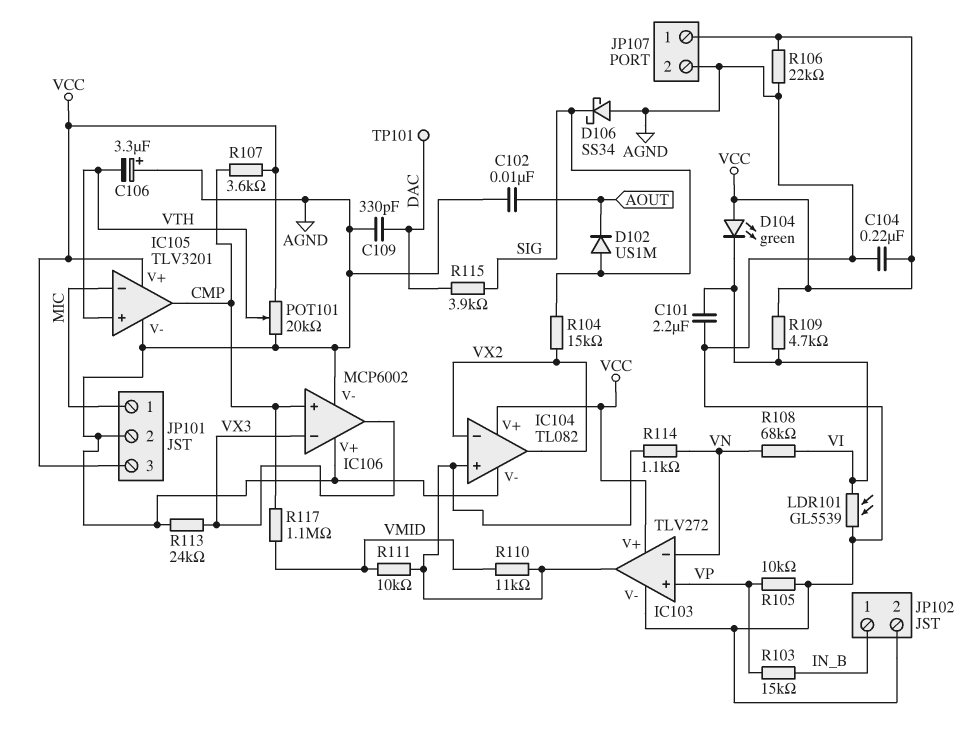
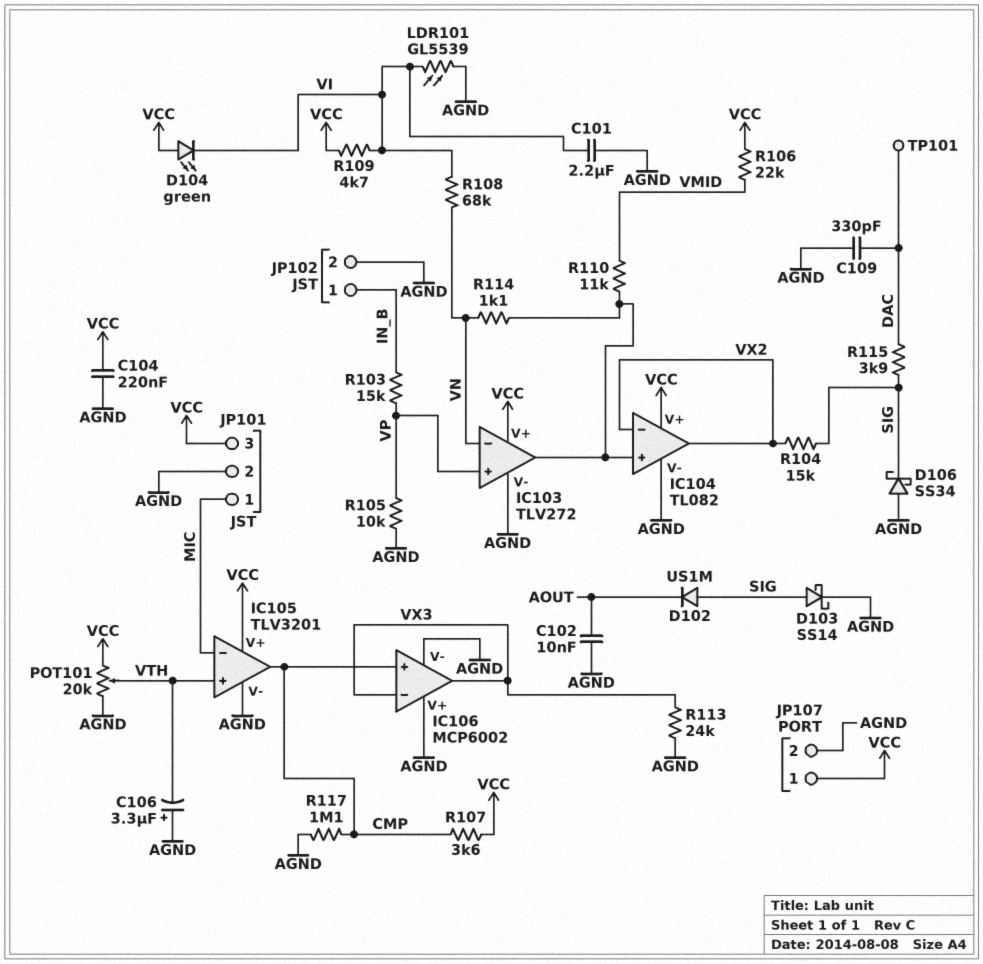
D103: none -> schottky SS14 (A SIG, K AGND)
R106: 22k (AGND, VCC) -> 22k (VCC, VMID)
R111: 10k (IC103/out, VMID) -> none
R117: 1.1M (CMP, VMID) -> 1.1M (AGND, CMP)

